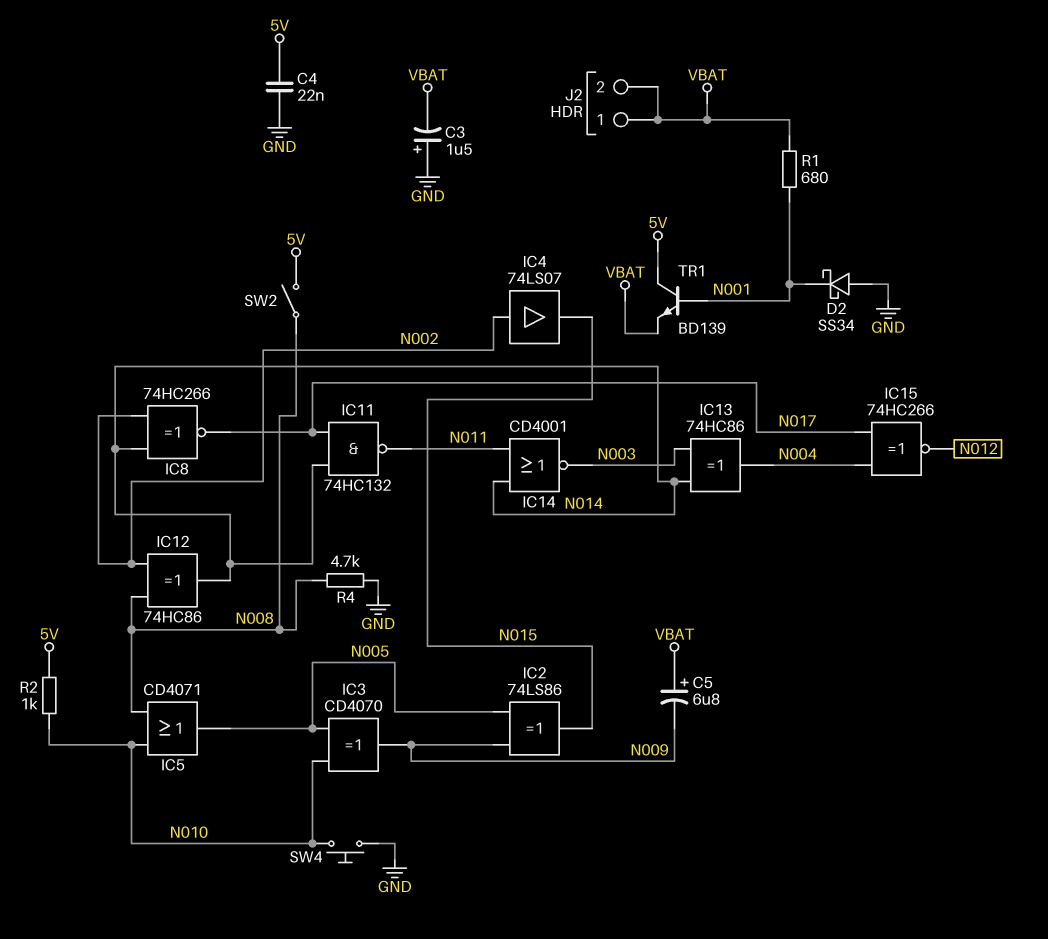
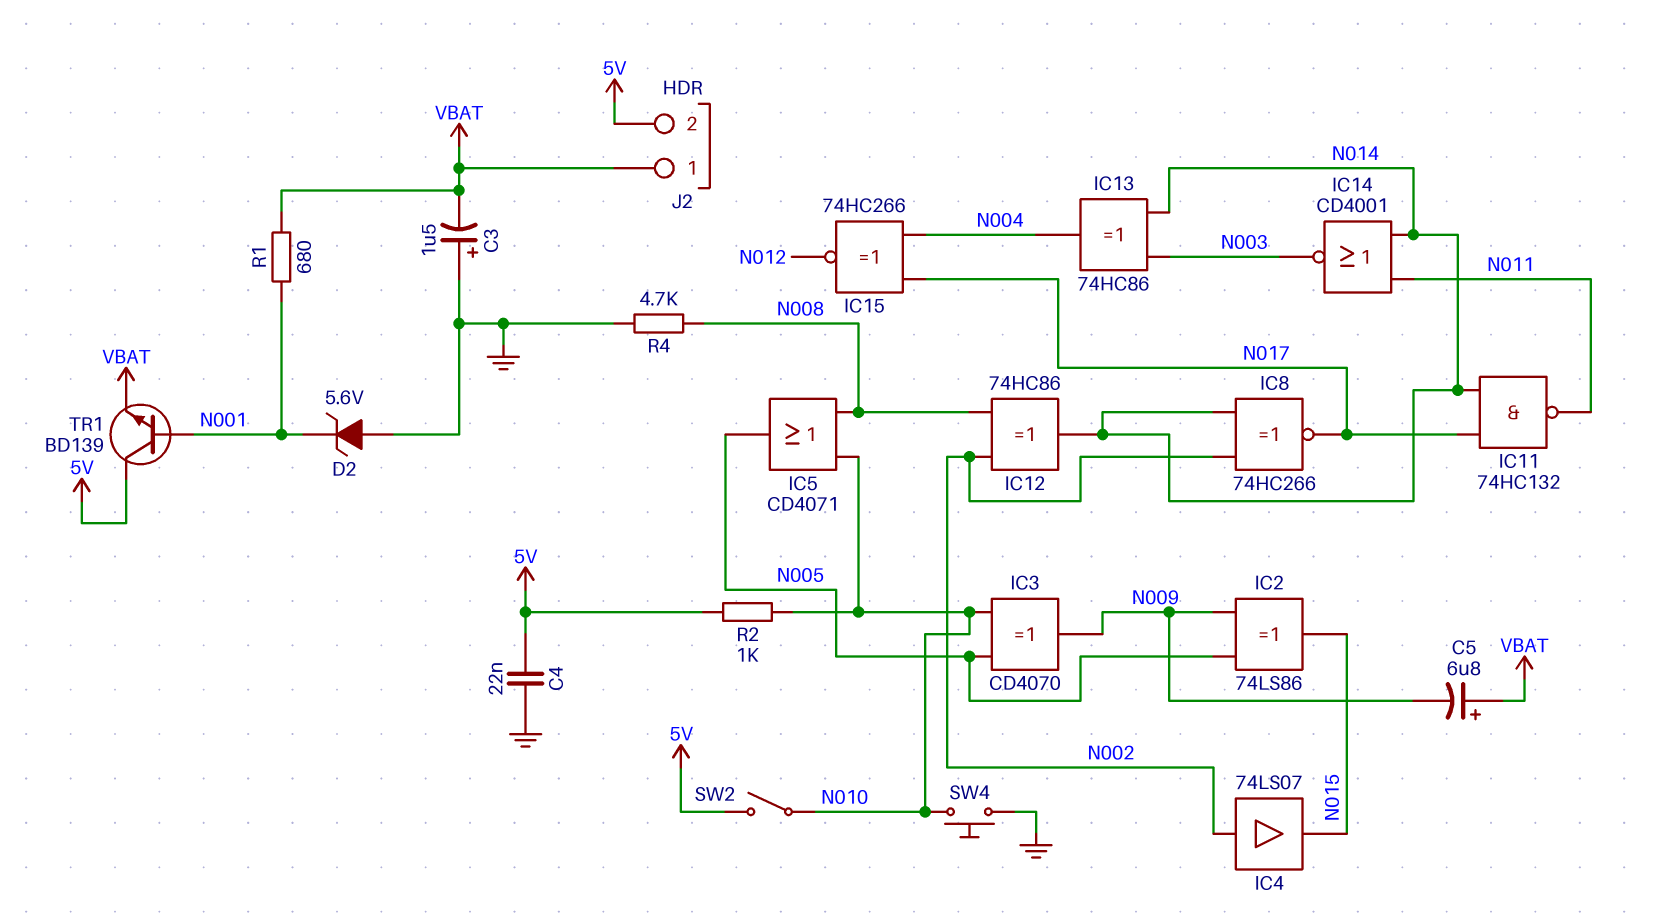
D2: schottky SS34 (A GND, K N001) -> zener 5.6V (A GND, K N001)
J2 pin 2: VBAT -> 5V
SW2: switch (5V, N008) -> switch (5V, N010)

